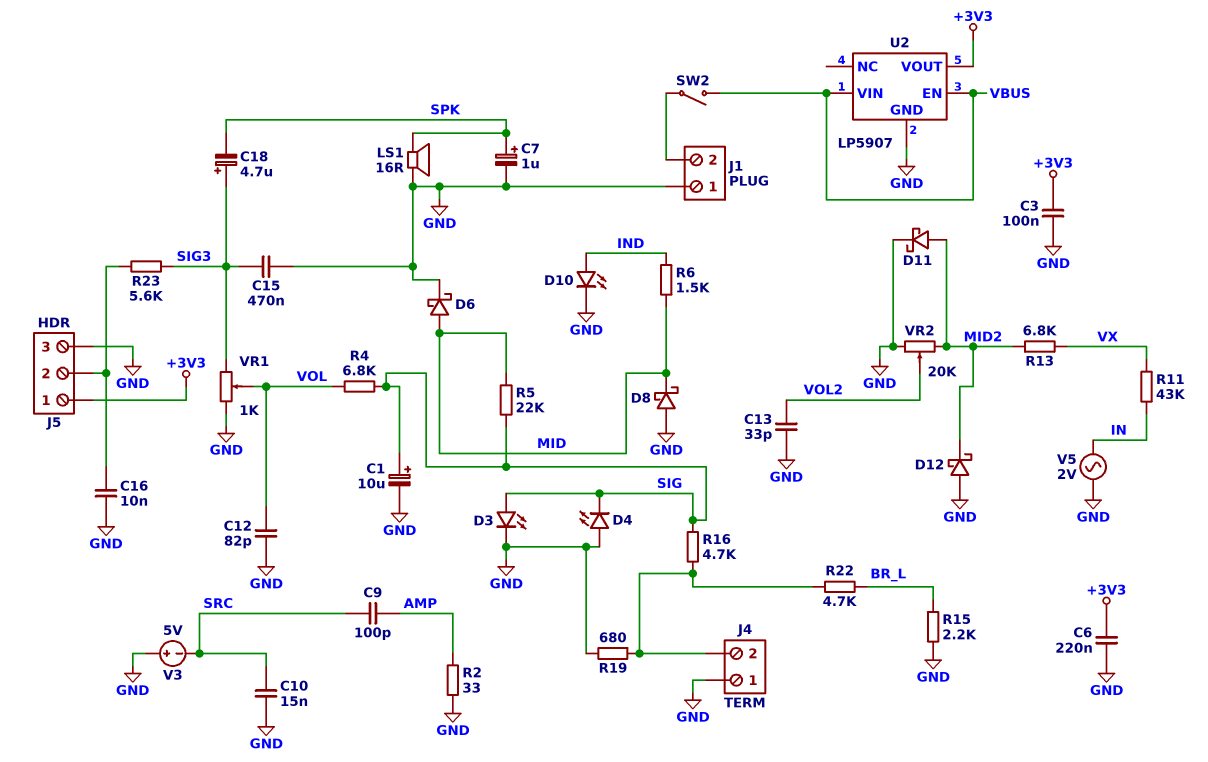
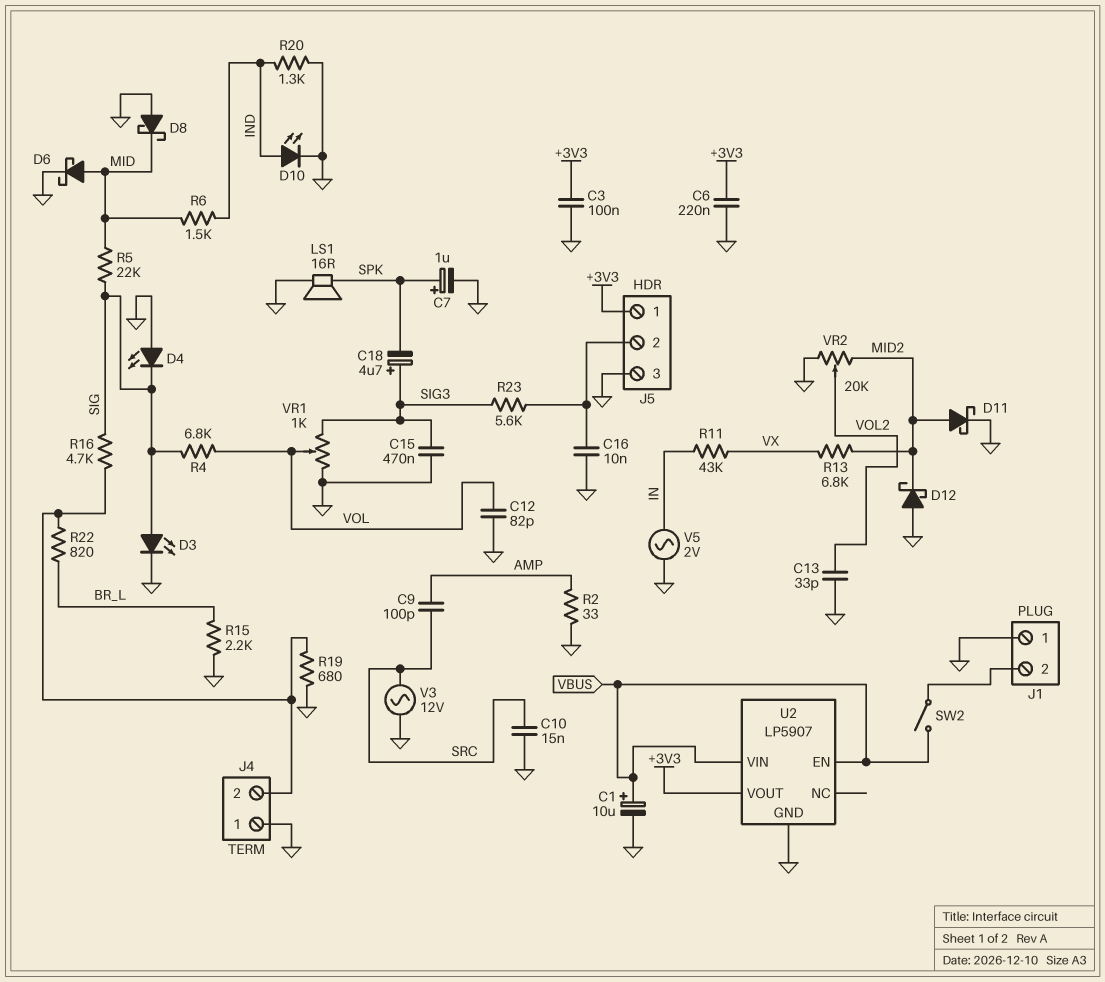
C1: 10uF (plus SIG, minus GND) -> 10uF (plus VBUS, minus GND)
R20: none -> 1.3k (GND, IND)
R22: 4.7k (BR_L, J4/2) -> 820 (BR_L, J4/2)
V3: 5V (plus GND, minus SRC) -> AC 12V (GND, SRC)

